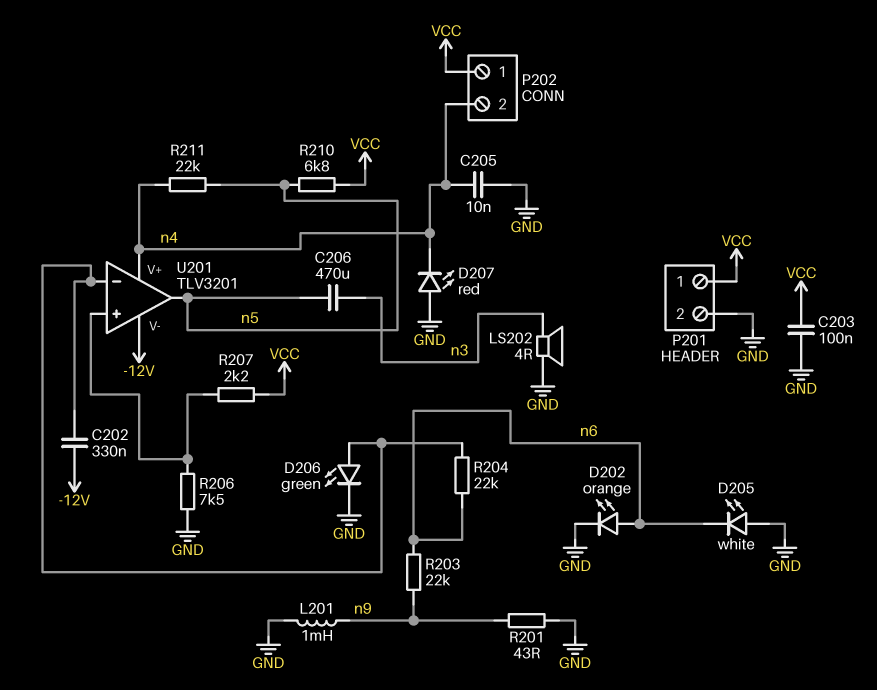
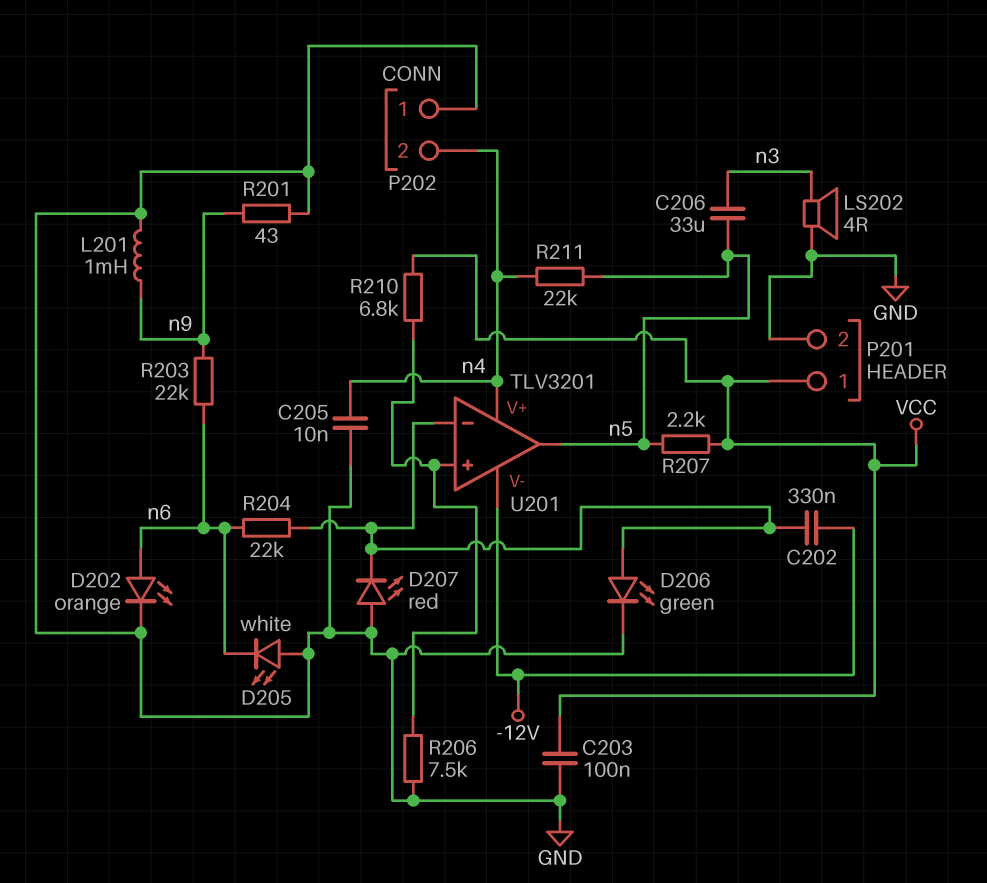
C206: 470uF (n3, n5) -> 33uF (n3, n5)
D207: LED red (A GND, K n4) -> LED red (A GND, K U201/in-)
P202 pin 1: VCC -> GND
R207: 2.2k (U201/in+, VCC) -> 2.2k (VCC, n5)
R210: 6.8k (VCC, n5) -> 6.8k (U201/in+, VCC)

